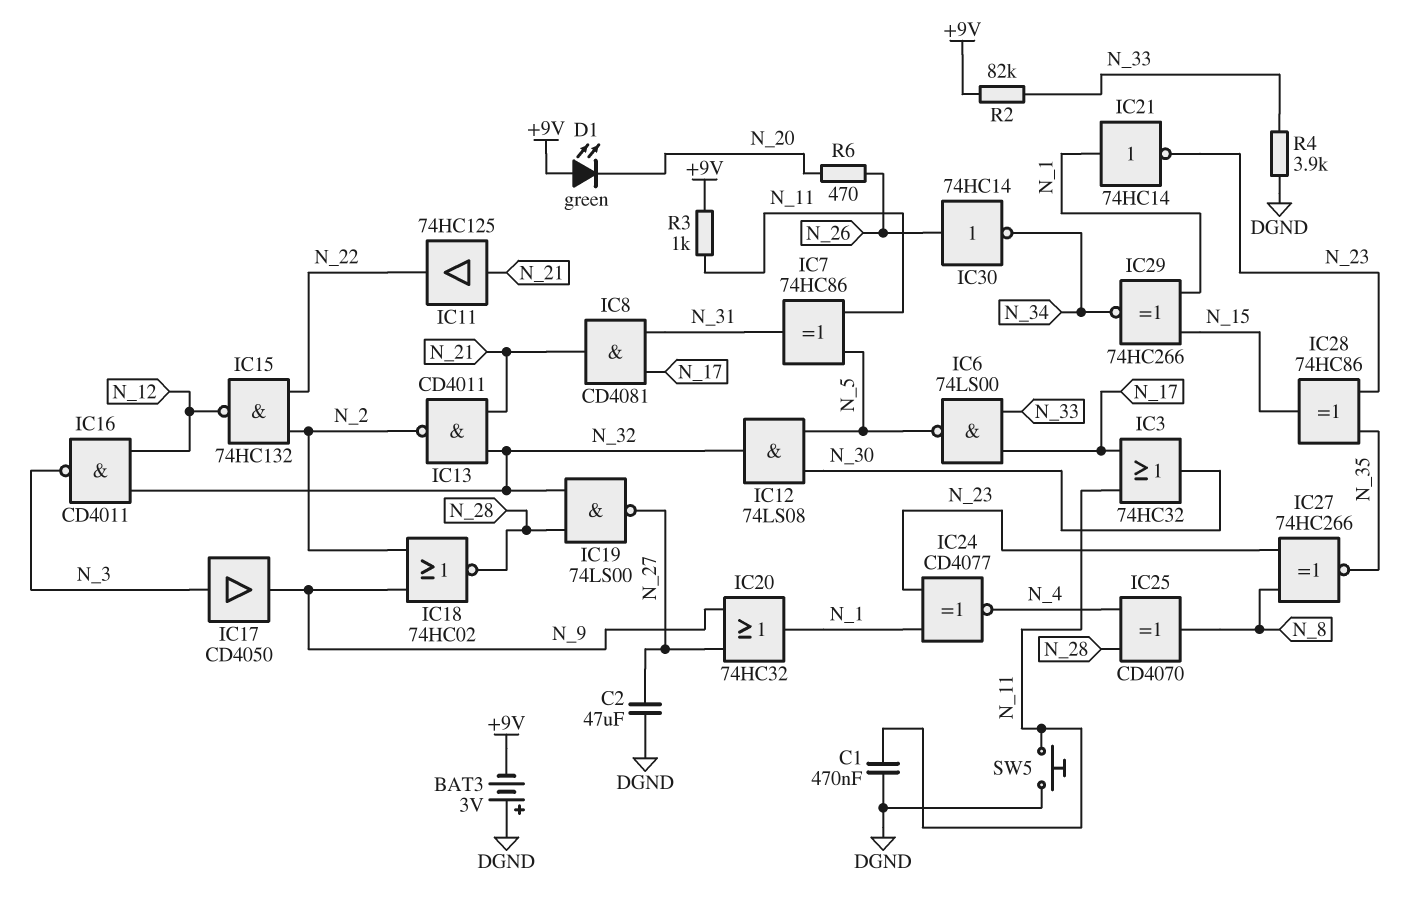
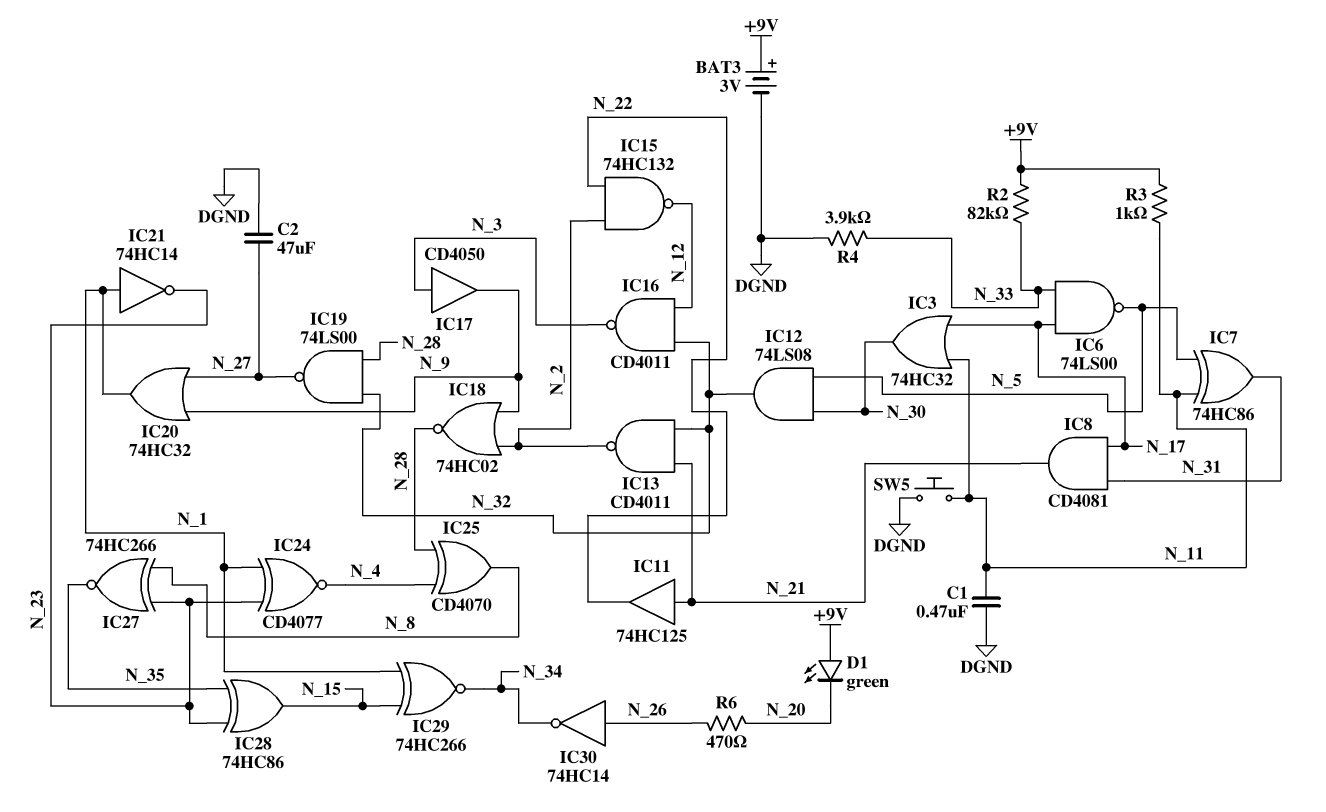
BAT3: 3V (plus DGND, minus +9V) -> 3V (plus +9V, minus DGND)

